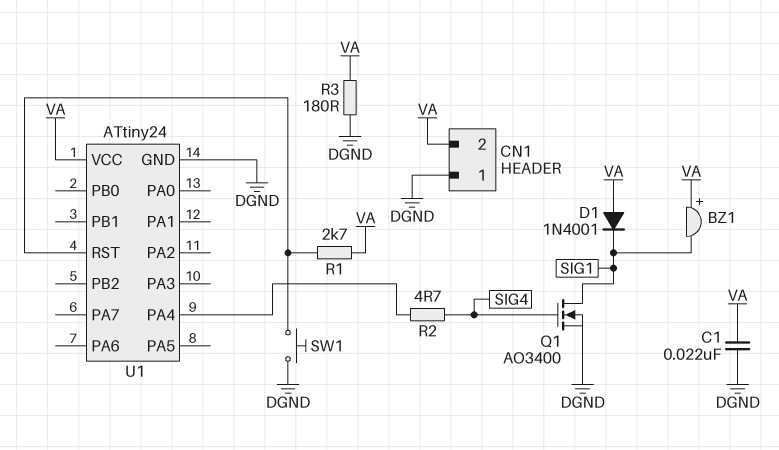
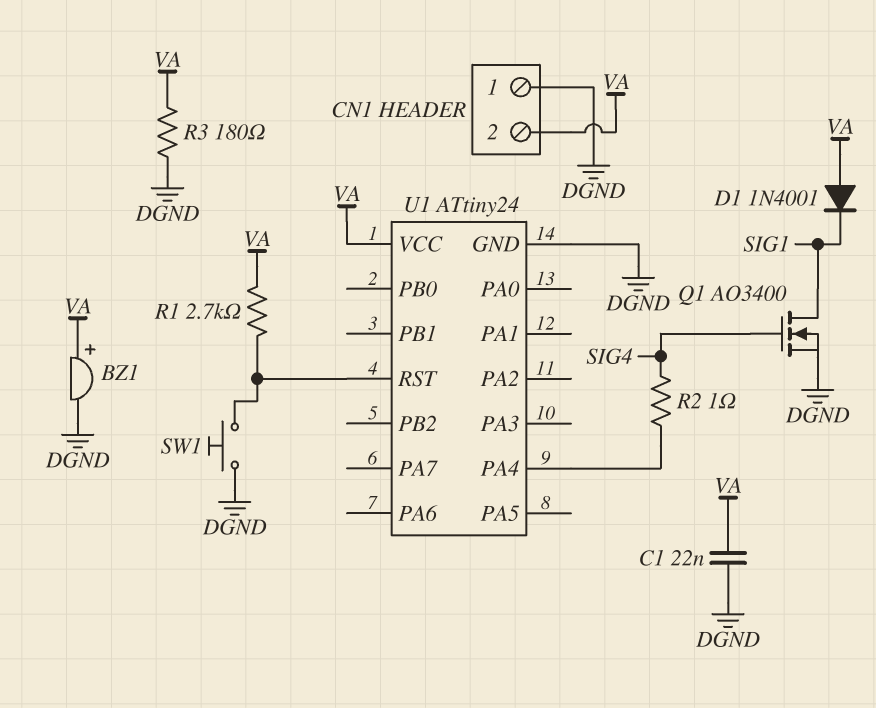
BZ1: buzzer (plus VA, minus SIG1) -> buzzer (plus VA, minus DGND)
R2: 4.7 (SIG4, U1/PA4) -> 1 (SIG4, U1/PA4)

